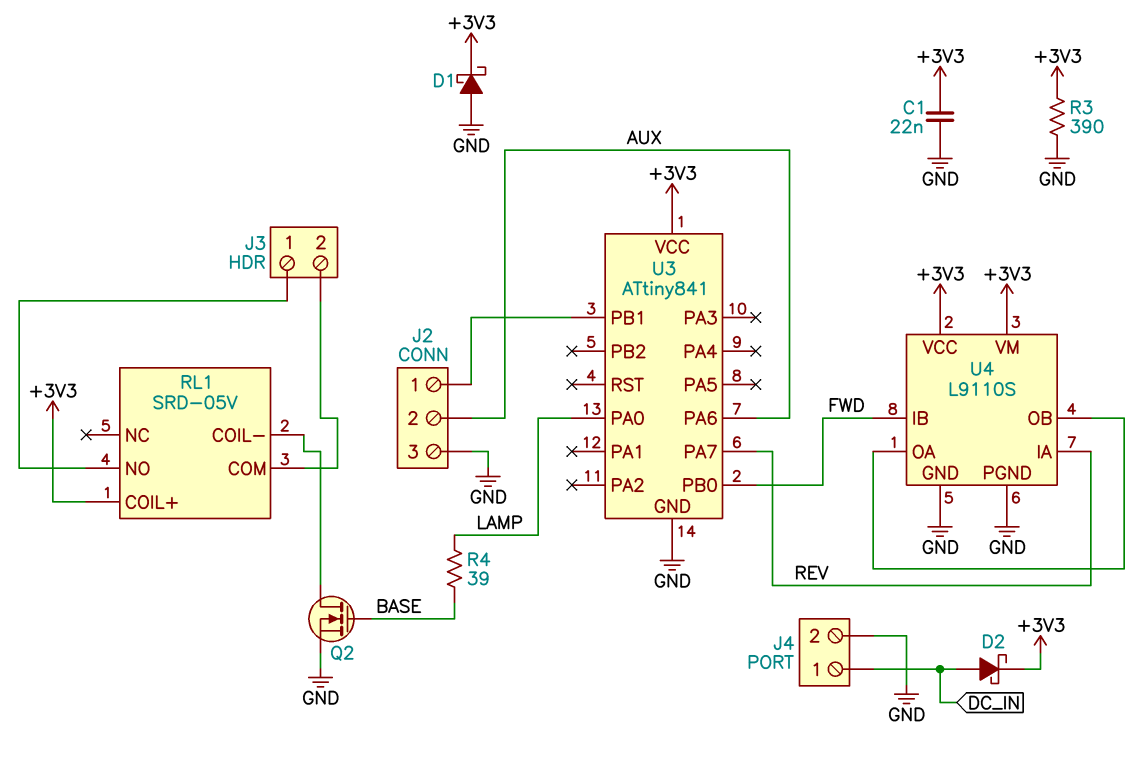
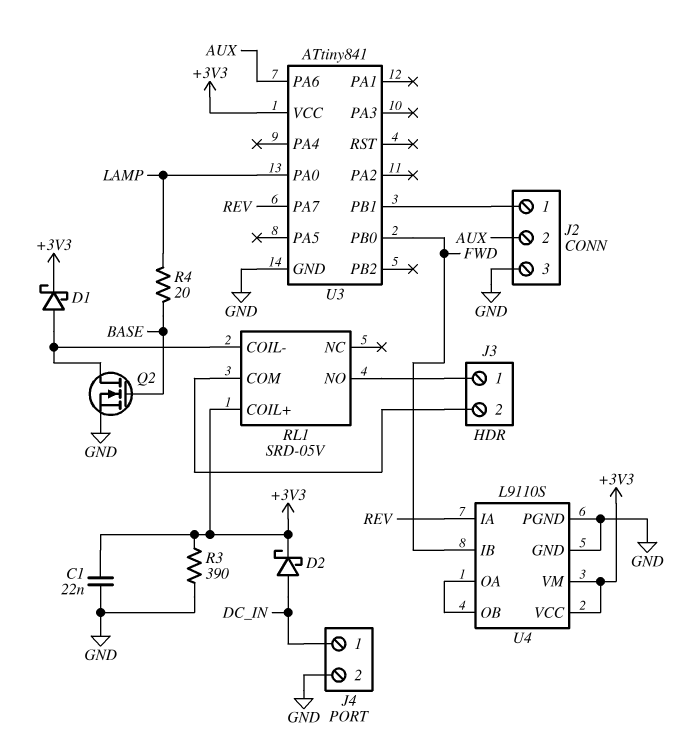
D1: schottky (A GND, K +3V3) -> schottky (A RL1/COIL-, K +3V3)
R4: 39 (BASE, LAMP) -> 20 (BASE, LAMP)

